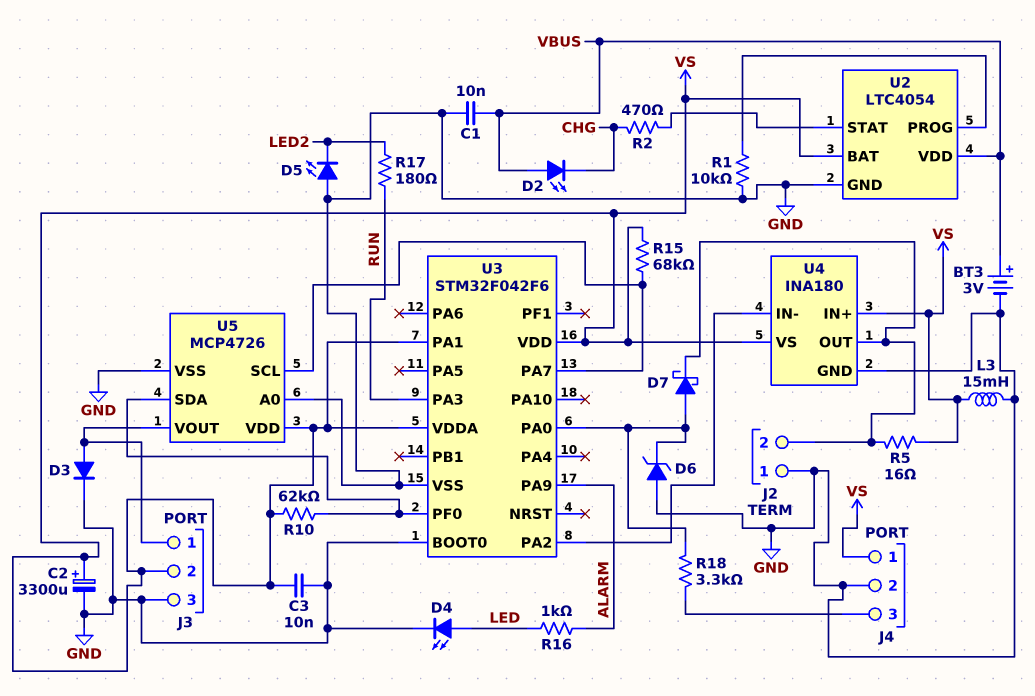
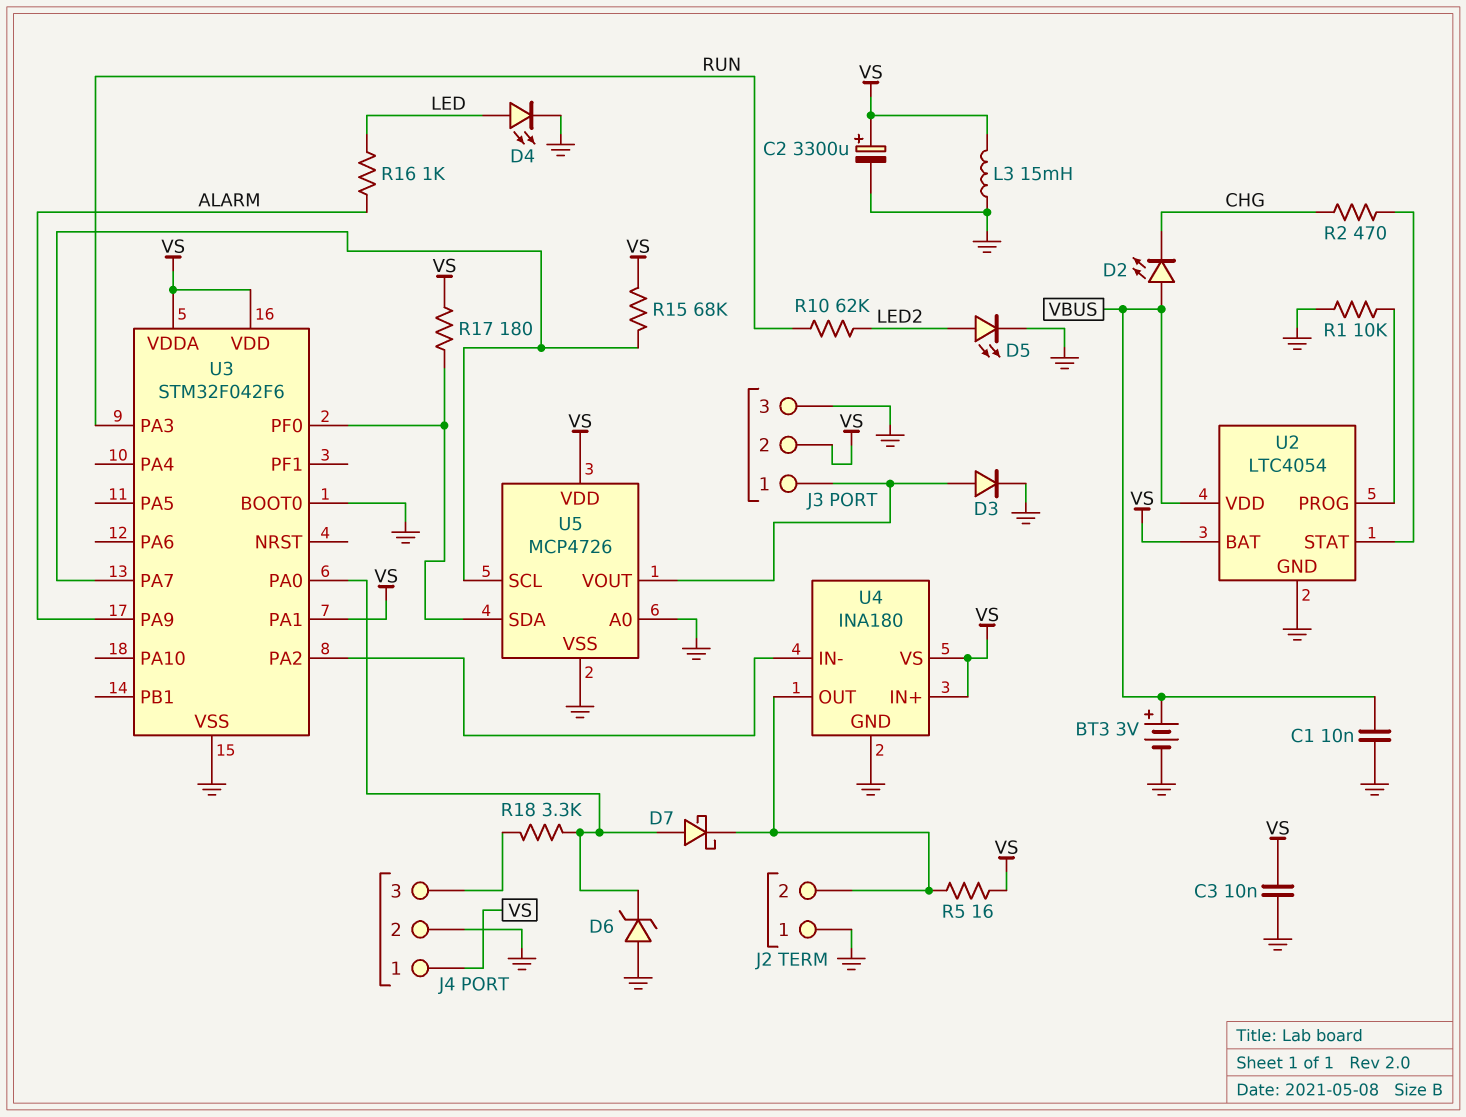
D5: LED (A GND, K LED2) -> LED (A LED2, K GND)
R10: 62k (U3/PF0, VS) -> 62k (LED2, RUN)
R17: 180 (LED2, RUN) -> 180 (U3/PF0, VS)

